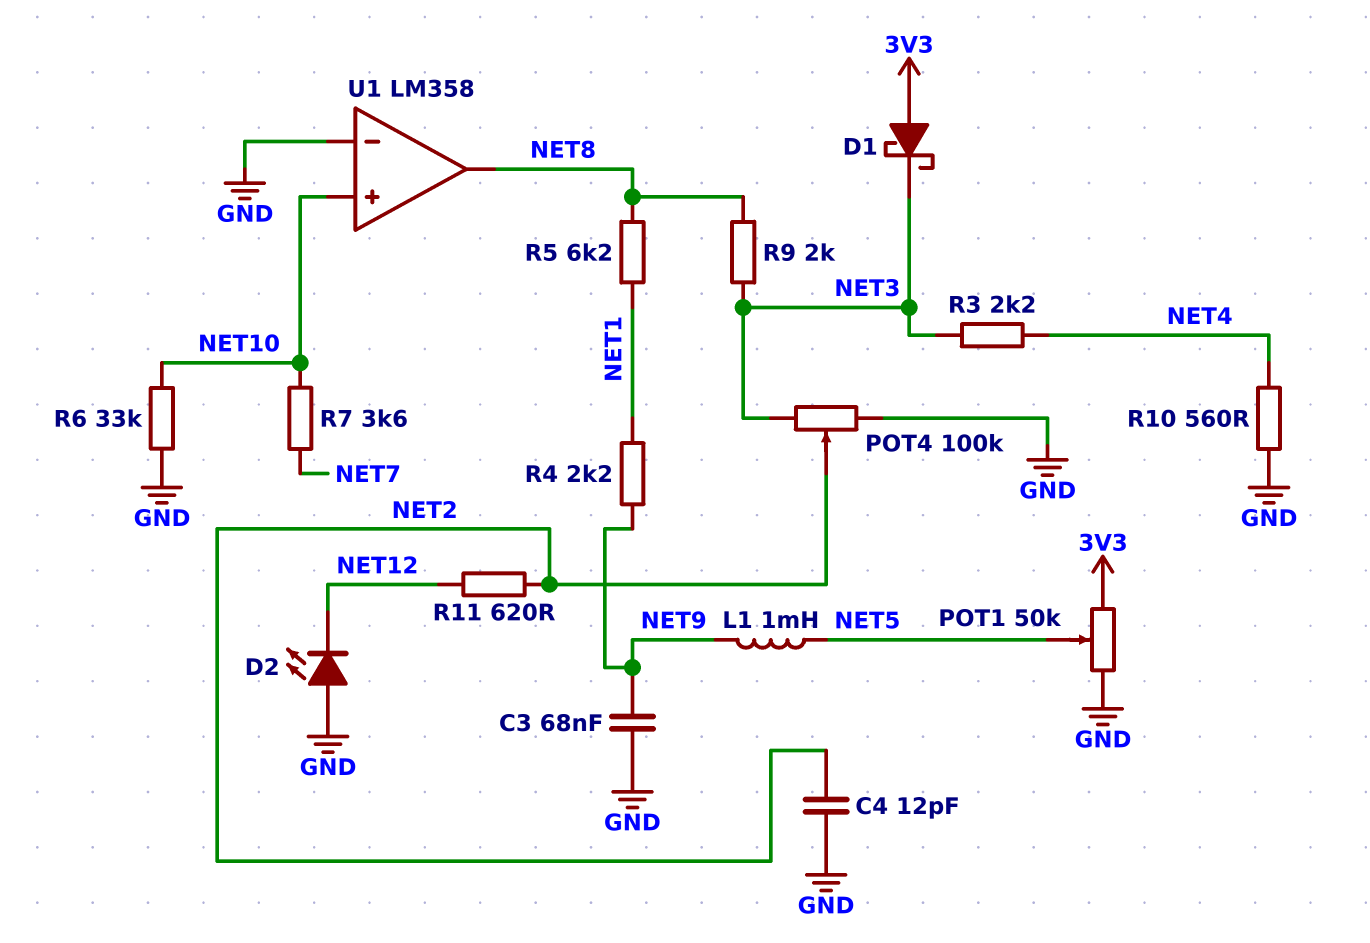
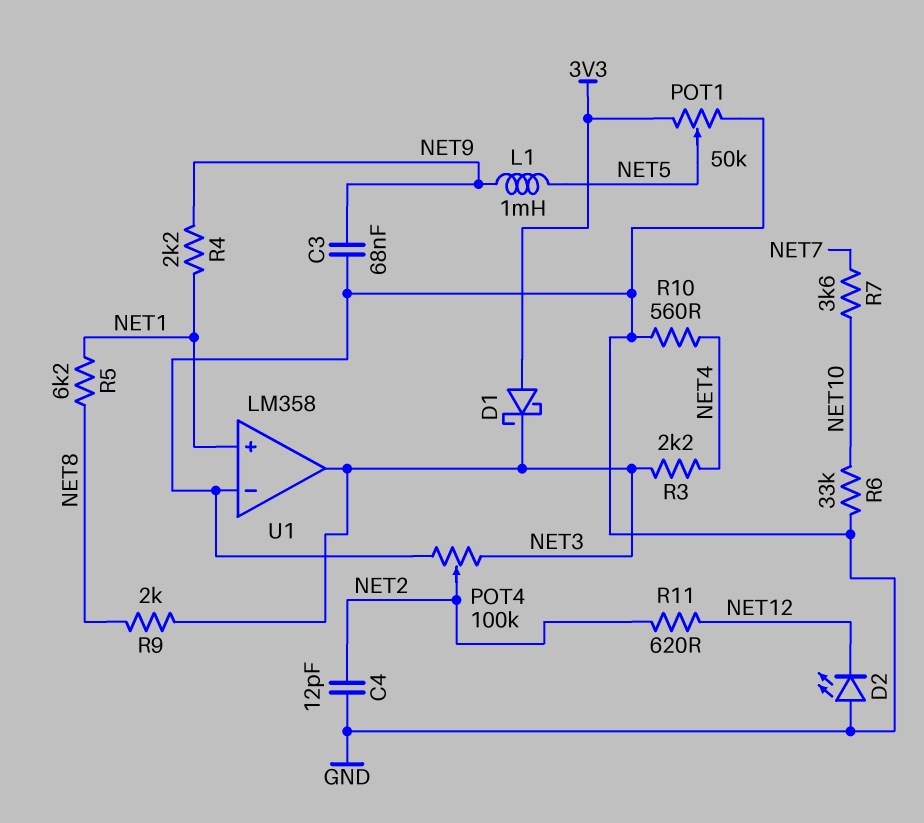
U1 pin in+: NET10 -> NET1
U1 pin out: NET8 -> NET3

